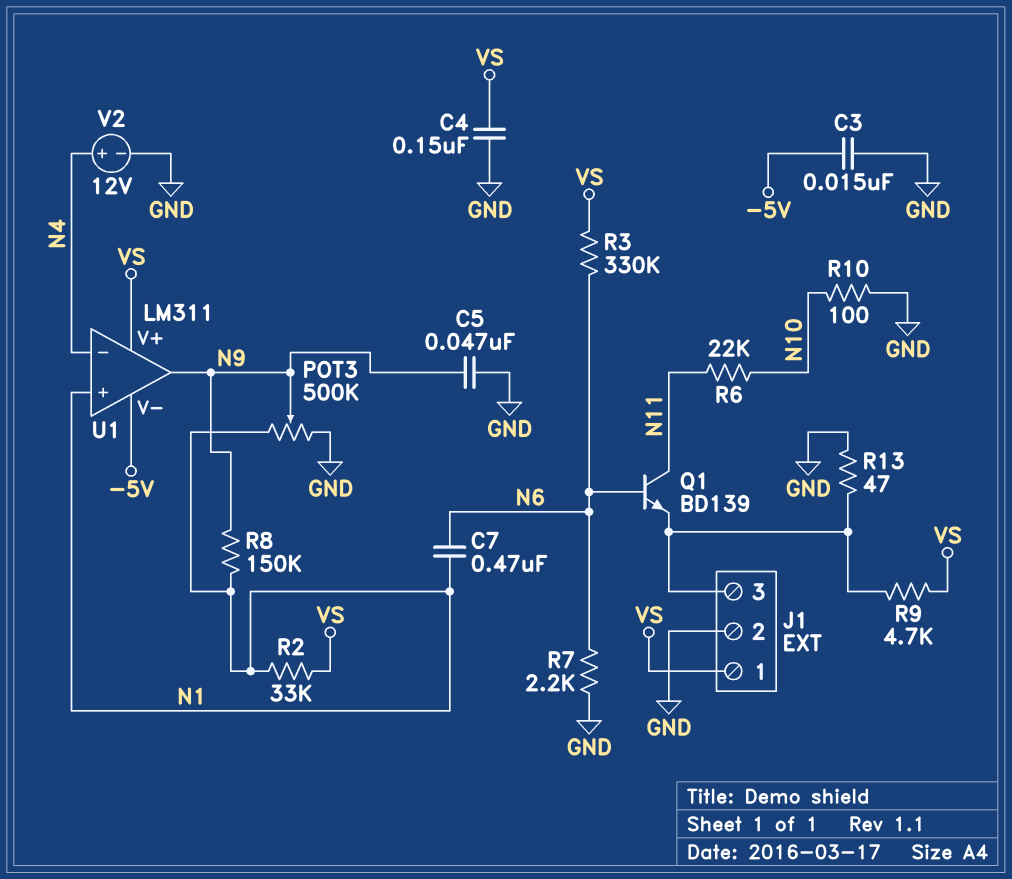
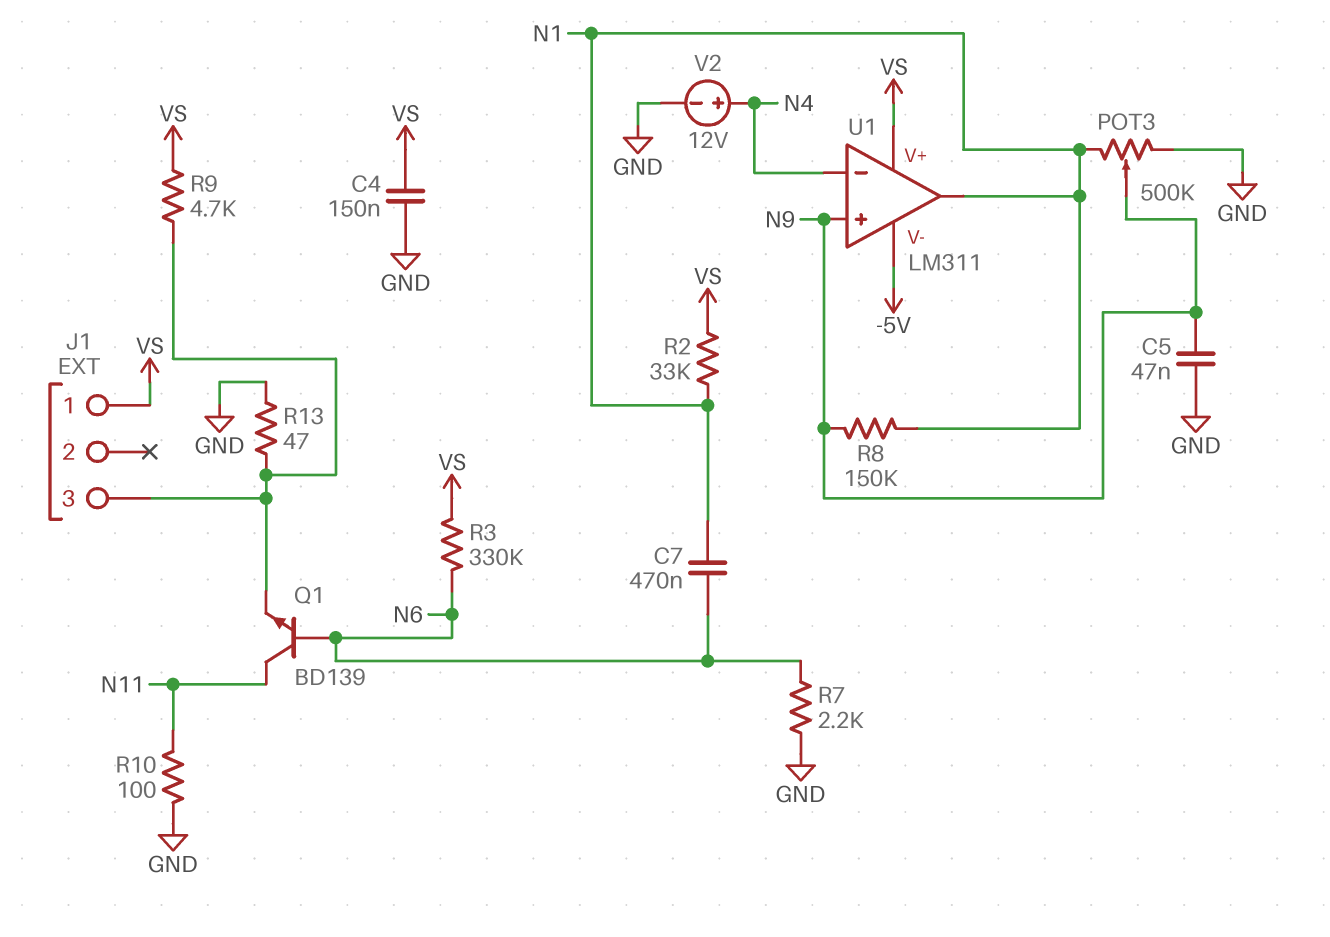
C3: 15nF (-5V, GND) -> none
J1 pin 2: GND -> none
R6: 22k (N10, N11) -> none
R10: 100 (GND, N10) -> 100 (GND, N11)
U1 pin in+: N1 -> N9
U1 pin out: N9 -> N1

